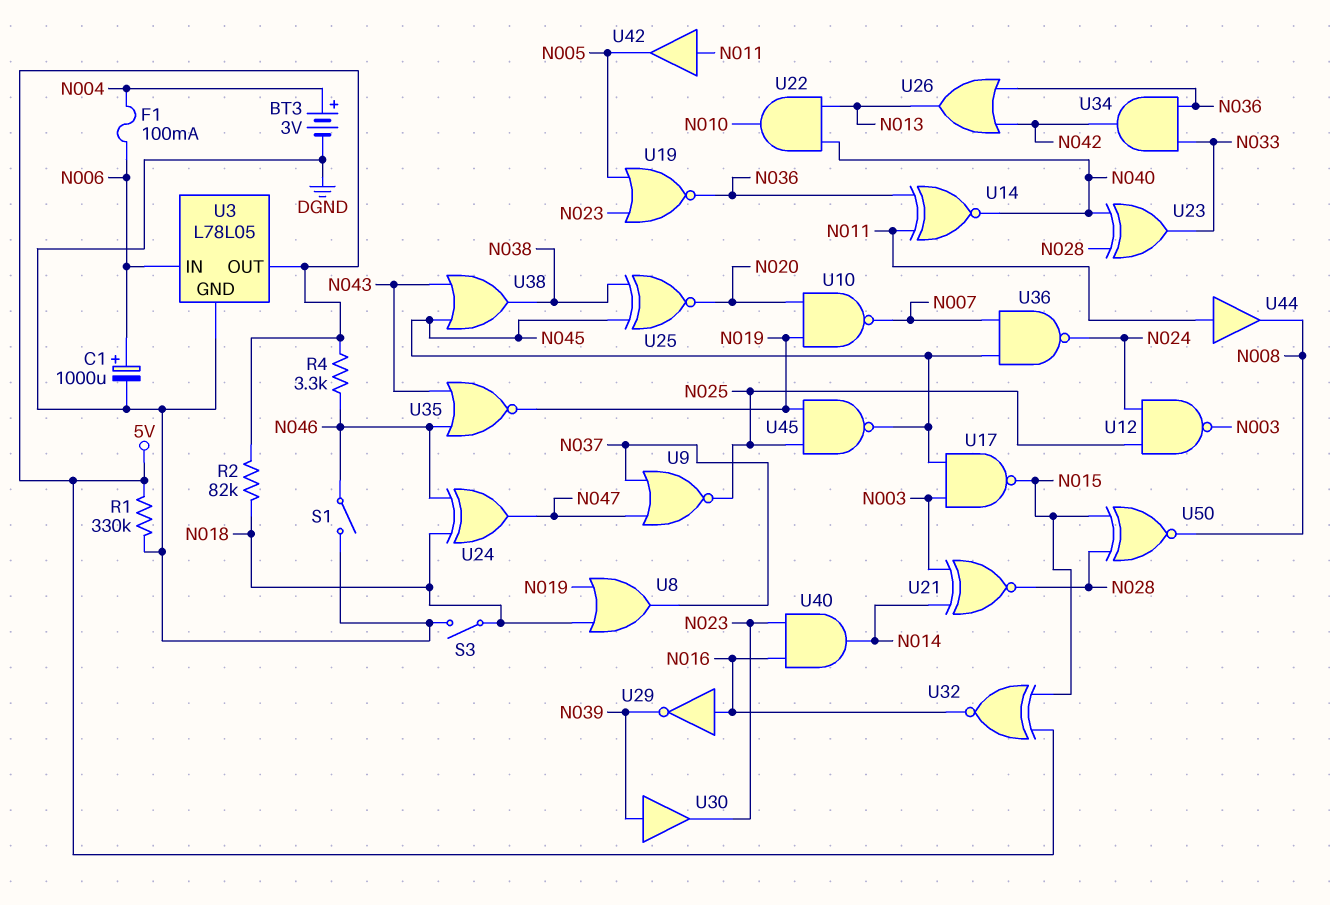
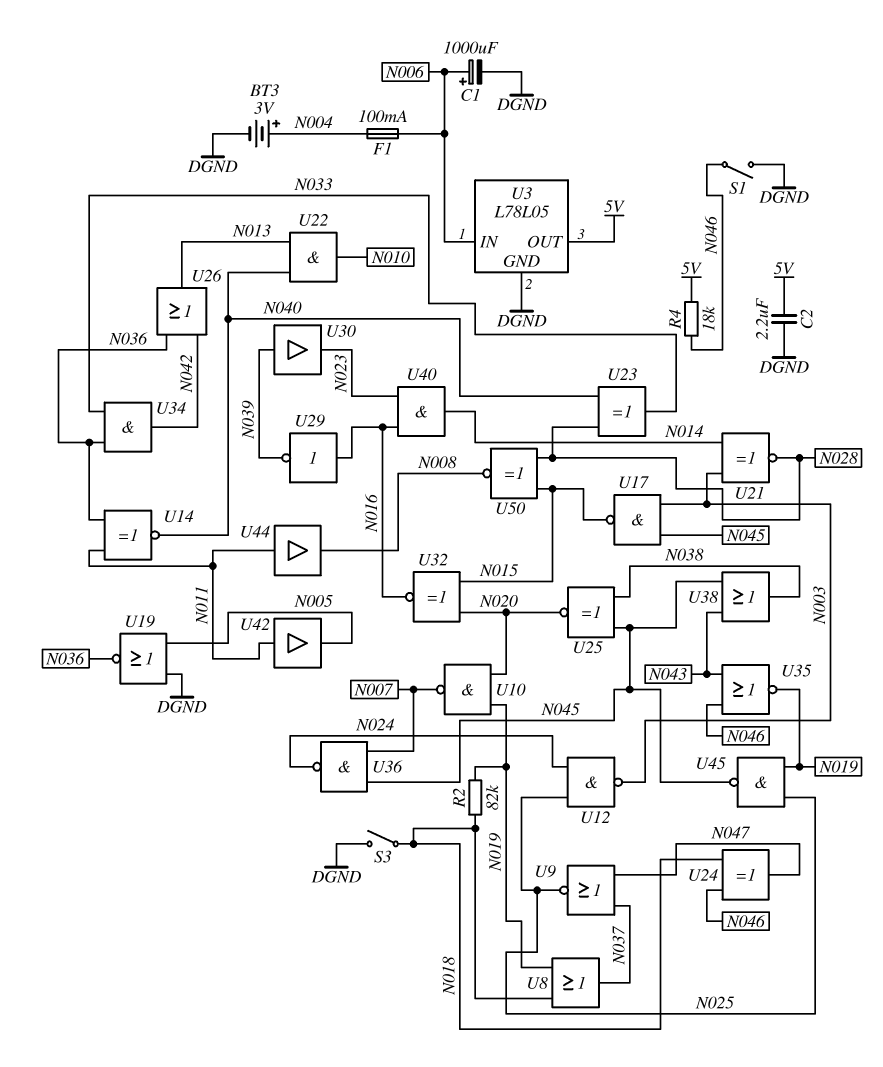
C2: none -> 2.2uF (5V, DGND)
R1: 330k (5V, DGND) -> none
R2: 82k (5V, N018) -> 82k (N018, N019)
R4: 3.3k (5V, N046) -> 18k (5V, N046)
U19: NOR (in N005, in N023, out N036) -> NOR (in DGND, in N005, out N036)
U32: XNOR (in 5V, in N015, out N016) -> XNOR (in N015, in N020, out N016)

